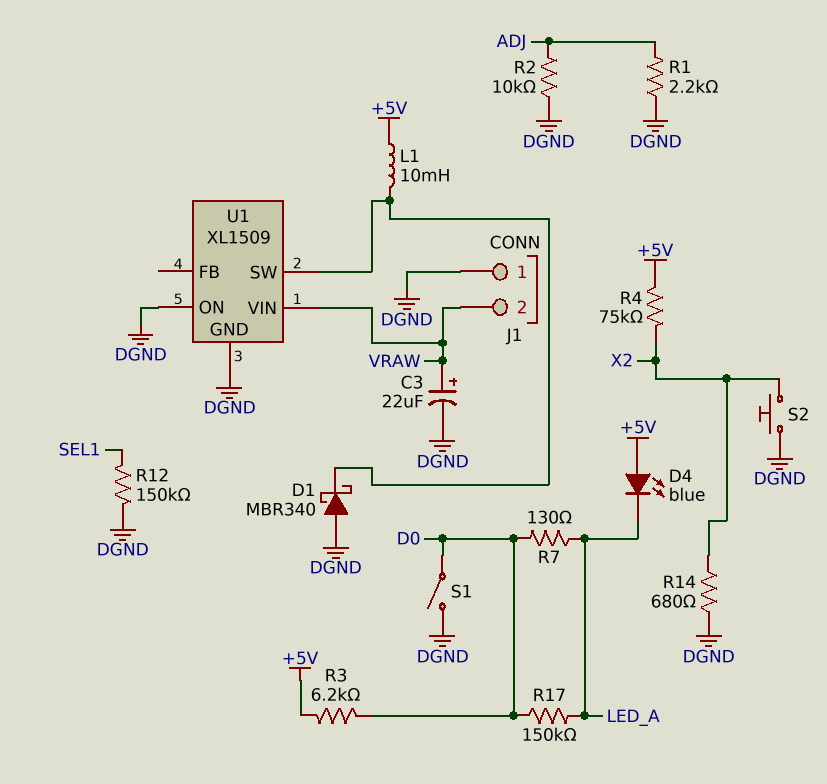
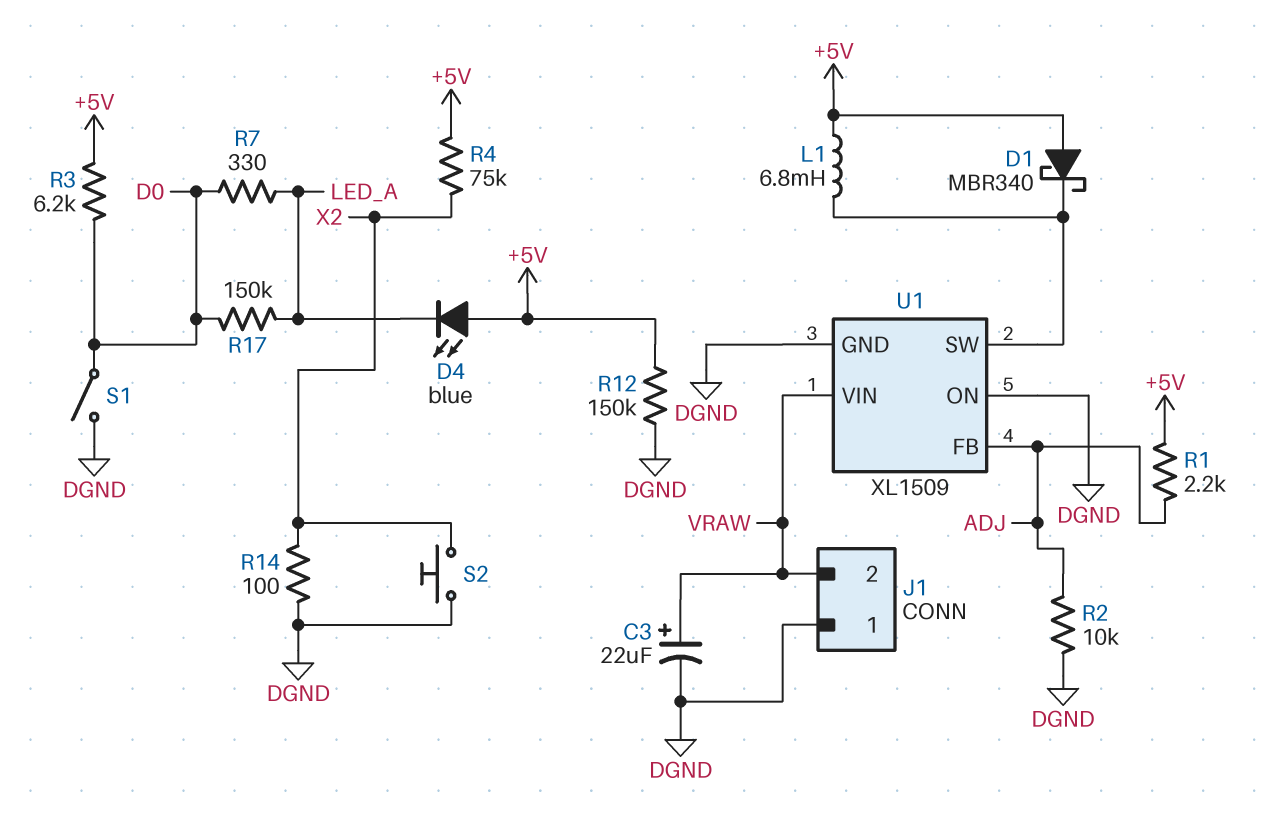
D1: schottky MBR340 (A DGND, K U1/SW) -> schottky MBR340 (A +5V, K U1/SW)
L1: 10mH (+5V, U1/SW) -> 6.8mH (+5V, U1/SW)
R1: 2.2k (ADJ, DGND) -> 2.2k (+5V, ADJ)
R7: 130 (D0, LED_A) -> 330 (D0, LED_A)
R12: 150k (DGND, SEL1) -> 150k (+5V, DGND)
R14: 680 (DGND, X2) -> 100 (DGND, X2)
U1 pin FB: none -> ADJ

